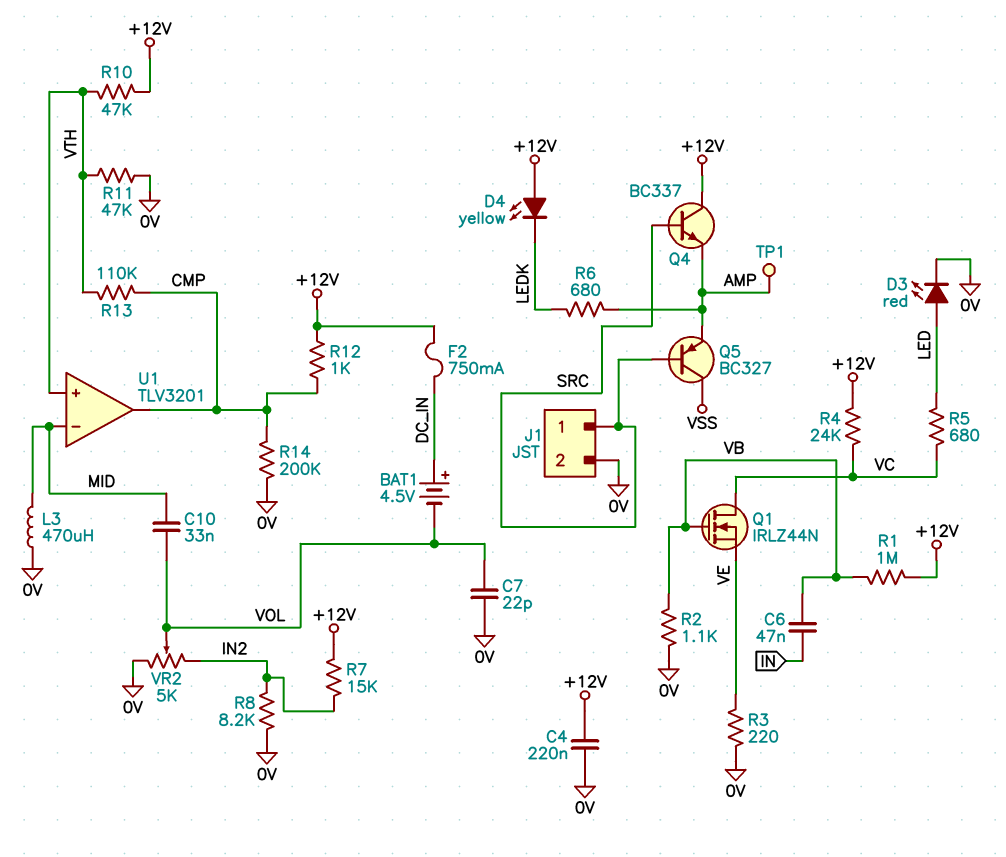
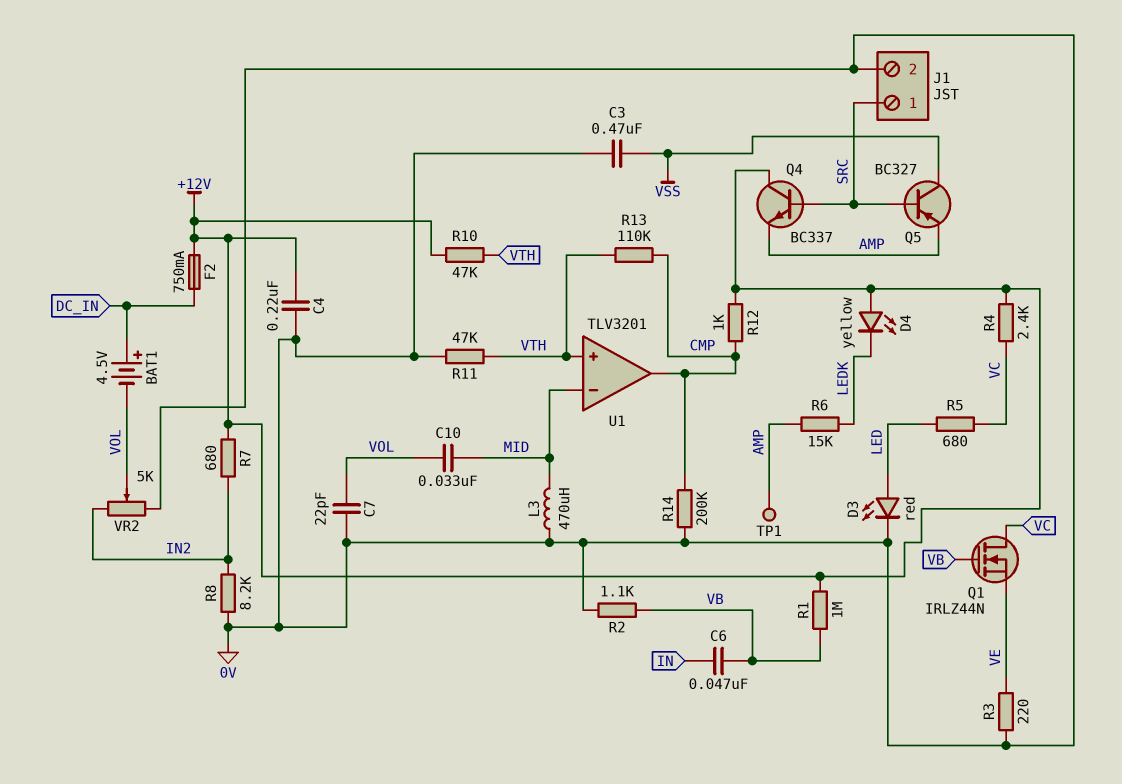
C3: none -> 470nF (0V, VSS)
R4: 24k (+12V, VC) -> 2.4k (+12V, VC)
R6: 680 (AMP, LEDK) -> 15k (AMP, LEDK)
R7: 15k (+12V, IN2) -> 680 (+12V, IN2)

